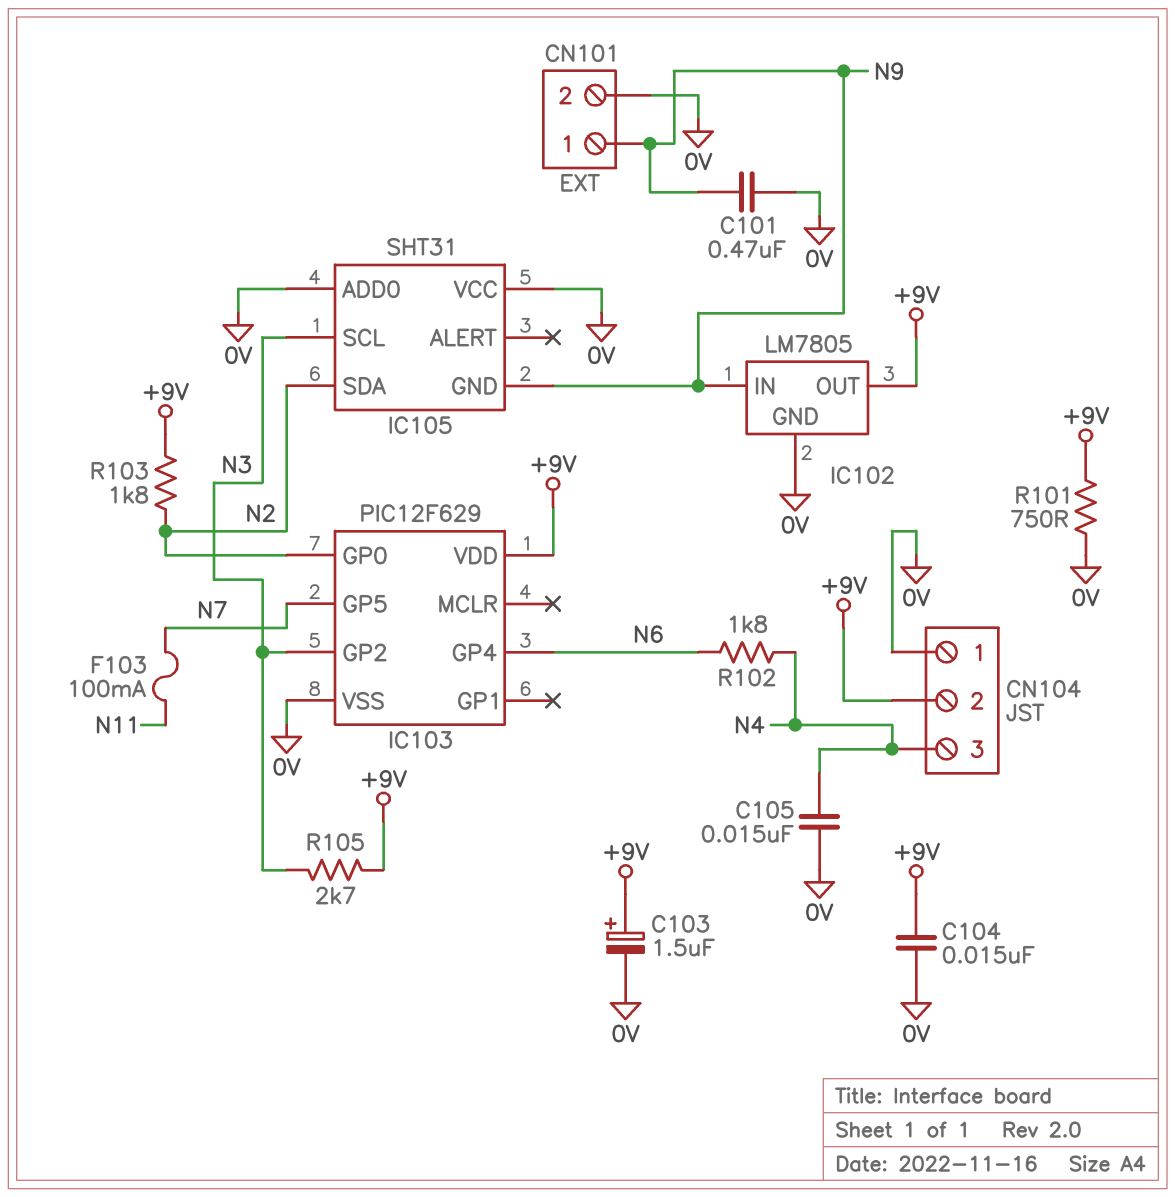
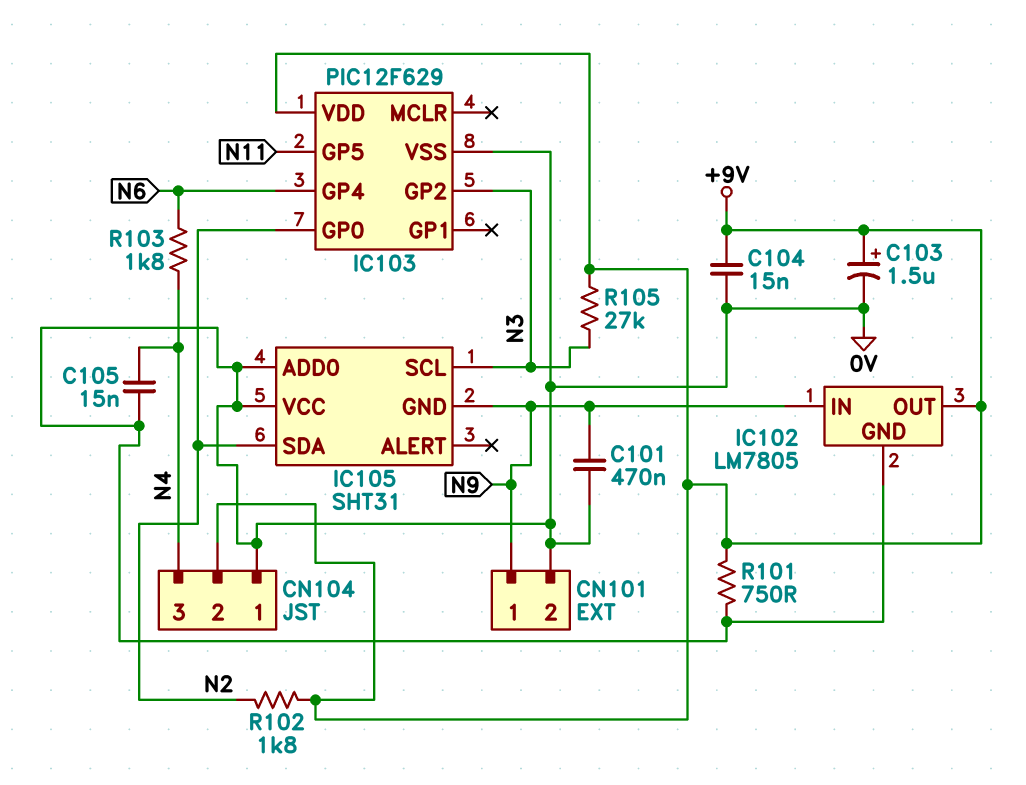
F103: 100mA (N7, N11) -> none
IC103 pin GP5: N7 -> N11
R102: 1.8k (N4, N6) -> 1.8k (+9V, N2)
R103: 1.8k (+9V, N2) -> 1.8k (N4, N6)
R105: 2.7k (+9V, N3) -> 27k (+9V, N3)

